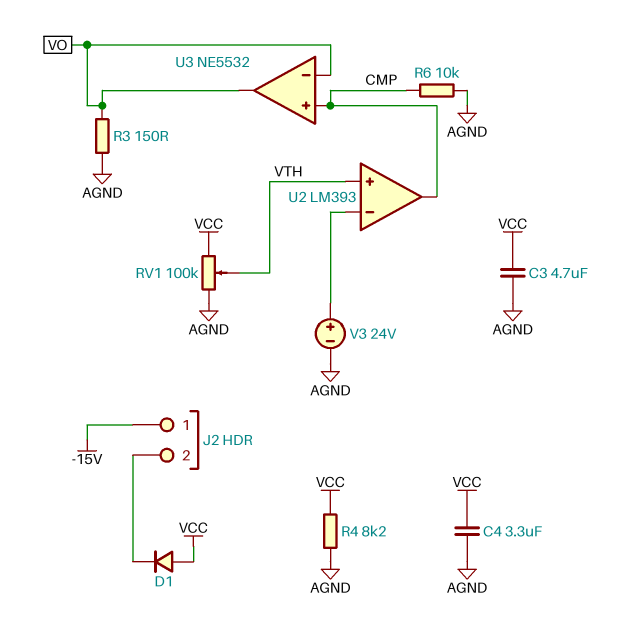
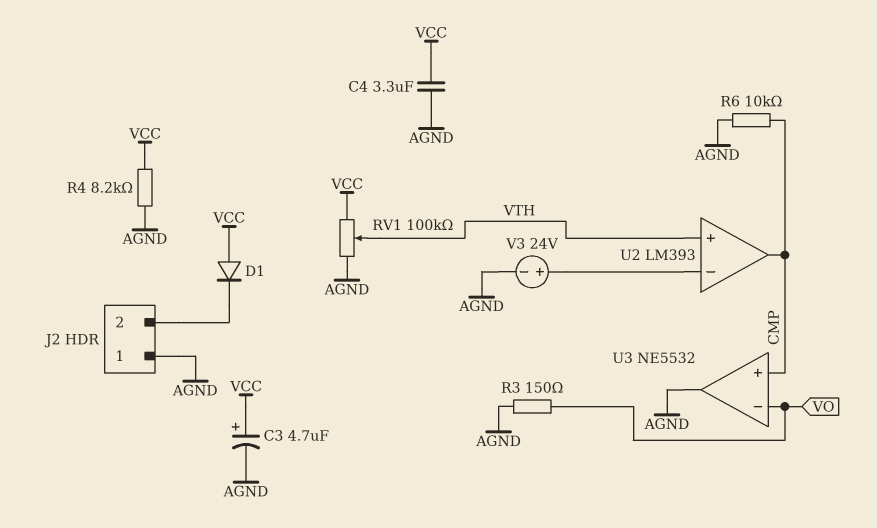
C3: 4.7uF (AGND, VCC) -> 4.7uF (plus VCC, minus AGND)
J2 pin 1: -15V -> AGND
U3 pin out: VO -> AGND

